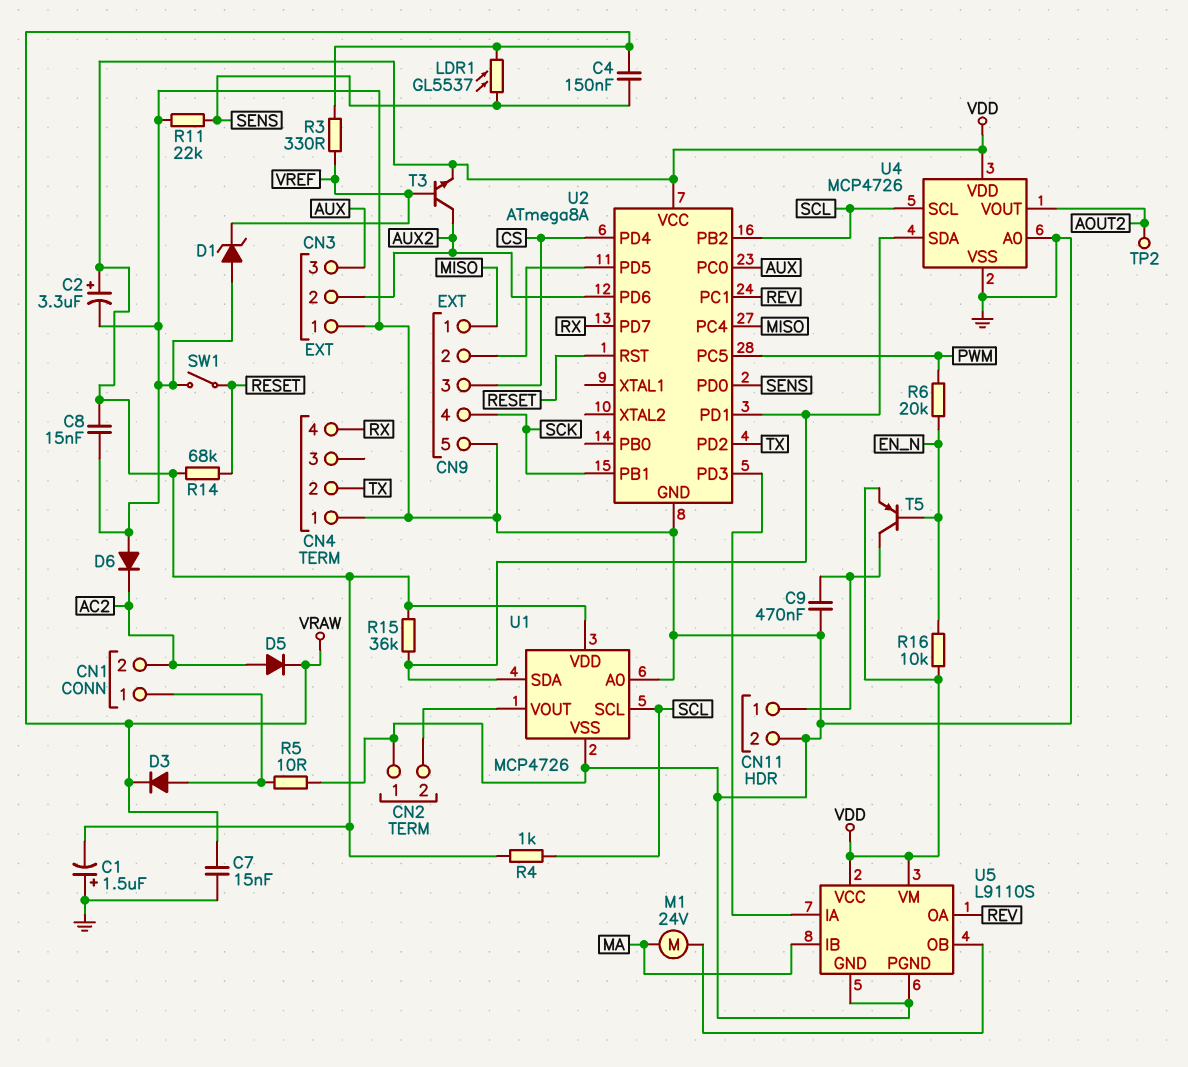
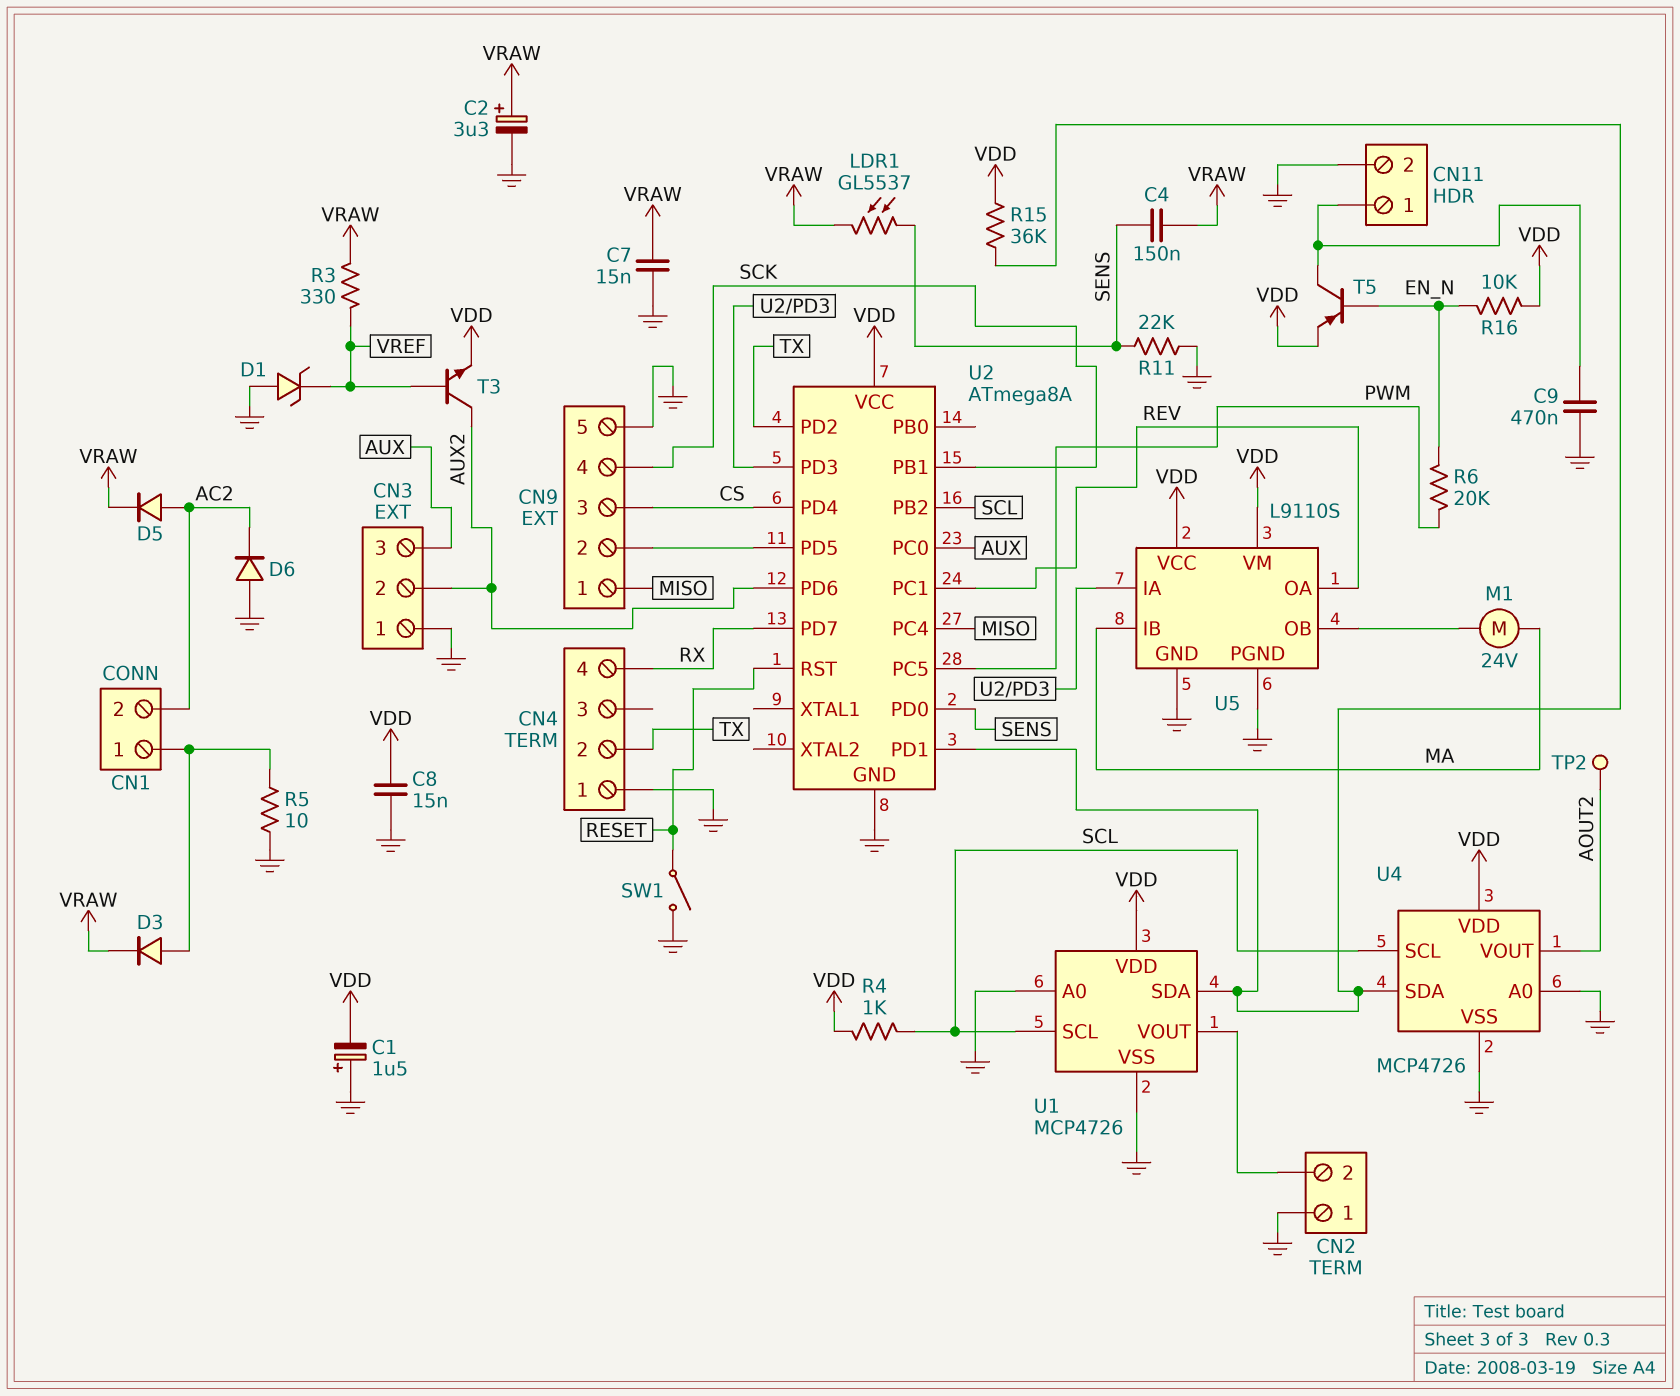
C2: 3.3uF (plus VDD, minus GND) -> 3.3uF (plus VRAW, minus GND)
R14: 68k (RESET, VDD) -> none

